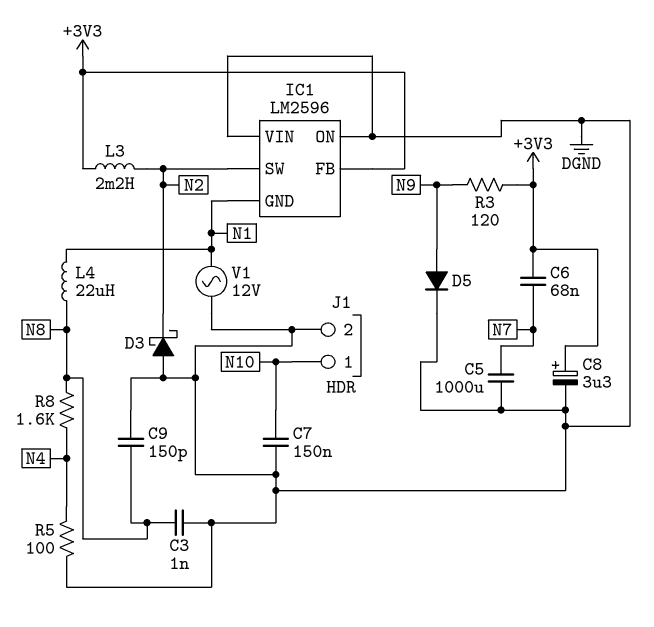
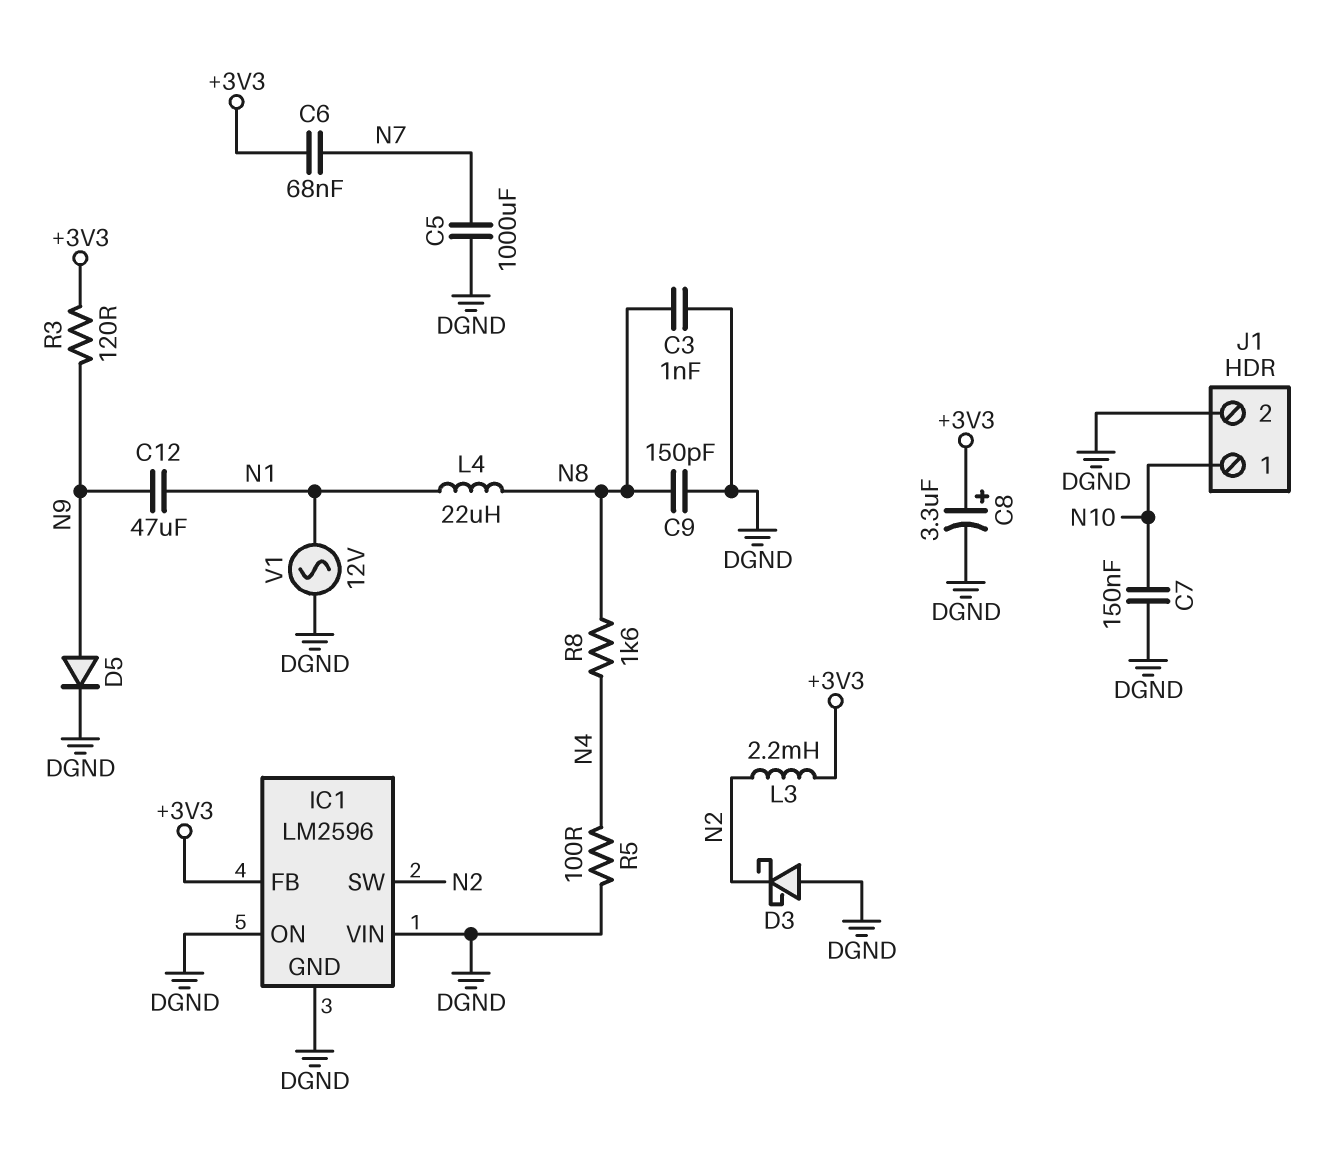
C12: none -> 47uF (N1, N9)
IC1 pin GND: N1 -> DGND

